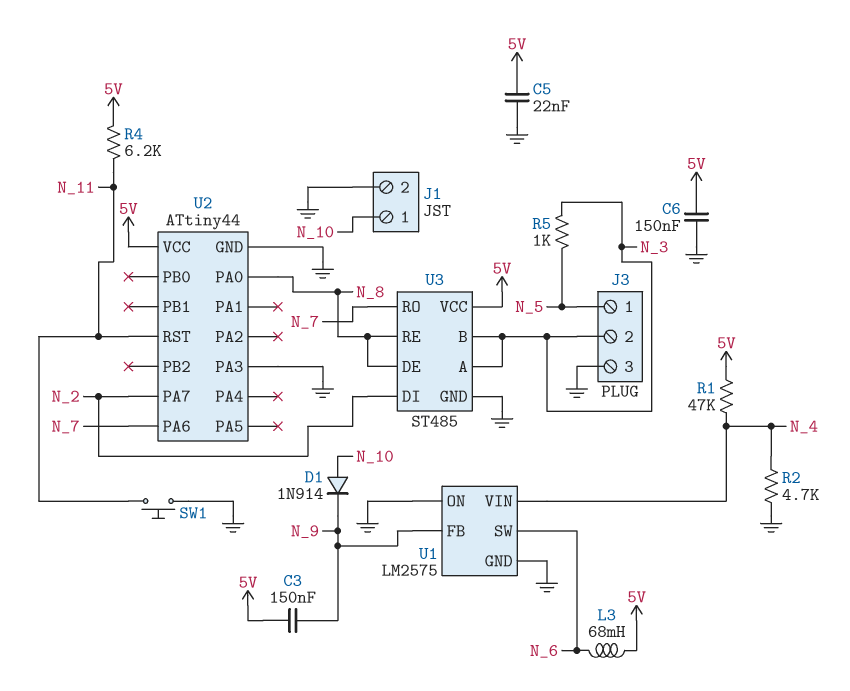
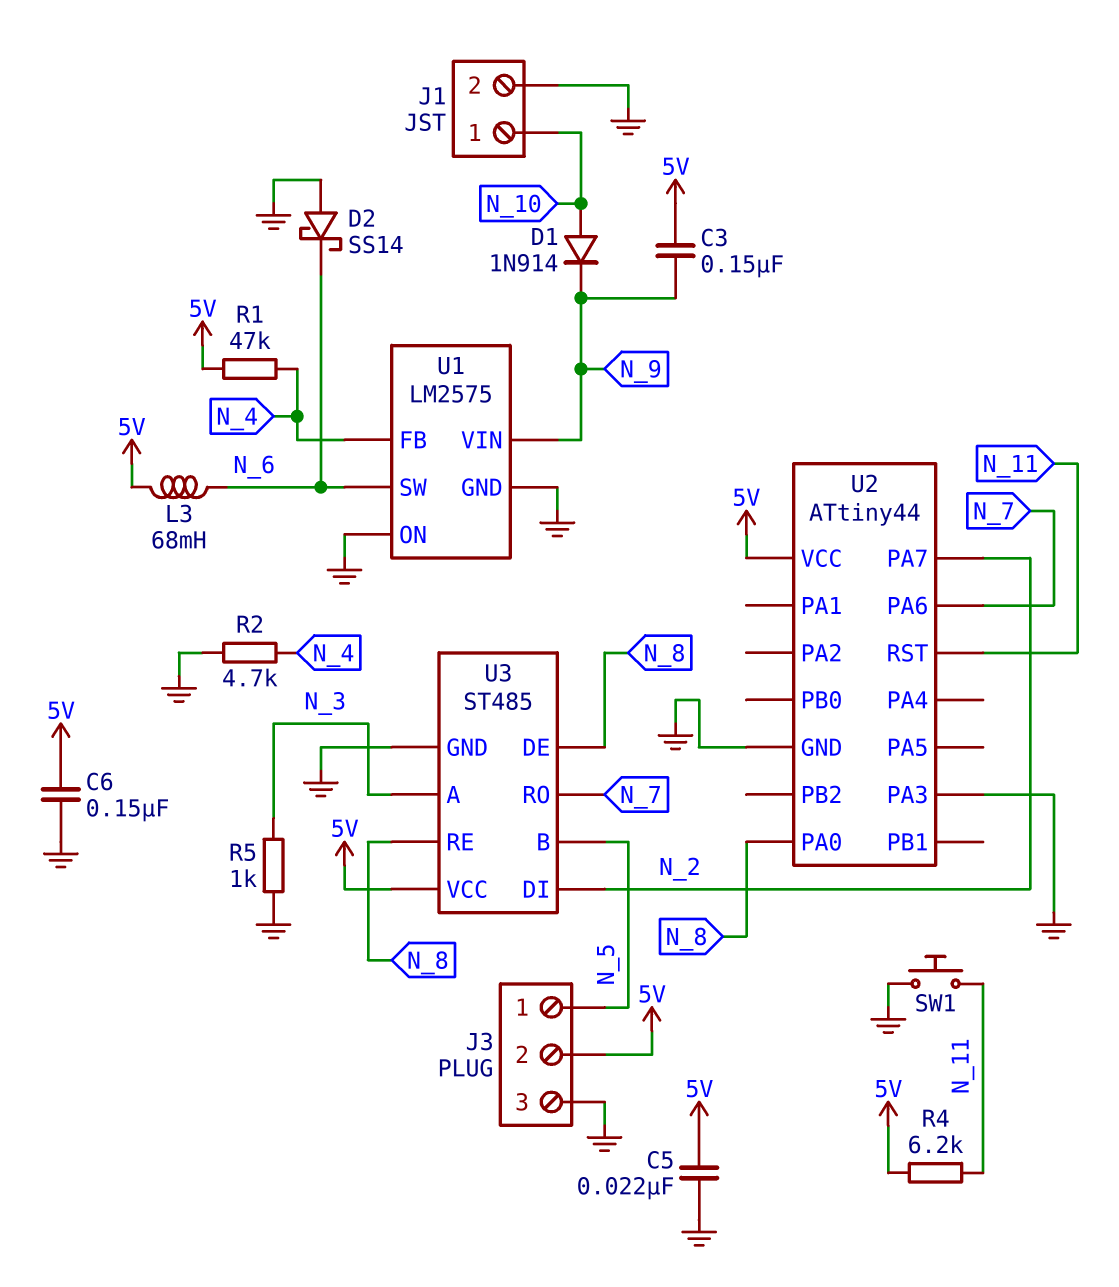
D2: none -> schottky SS14 (A GND, K N_6)
J3 pin 2: N_3 -> 5V
R5: 1k (N_3, N_5) -> 1k (GND, N_3)
U1 pin FB: N_9 -> N_4
U1 pin VIN: N_4 -> N_9
U3 pin B: N_3 -> N_5

